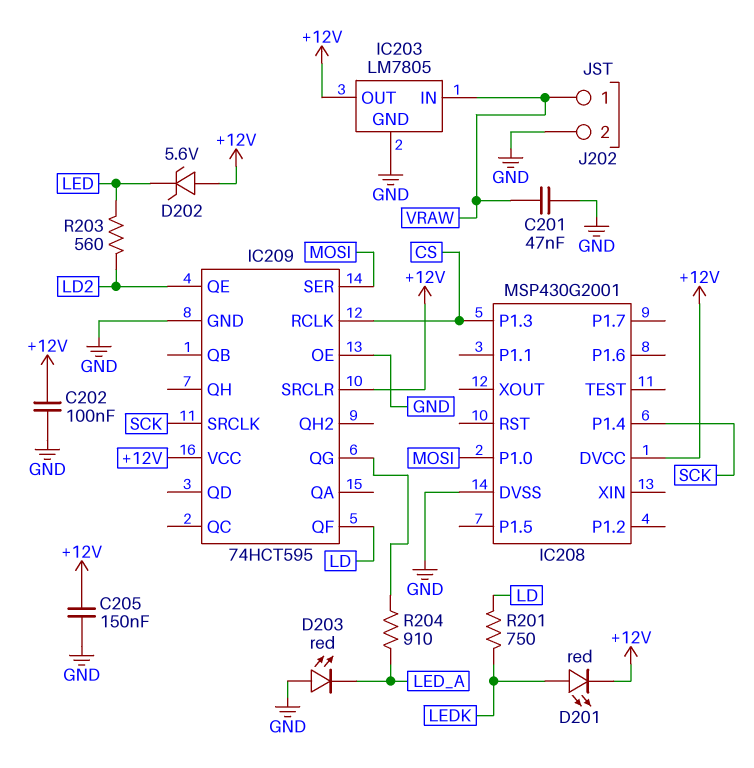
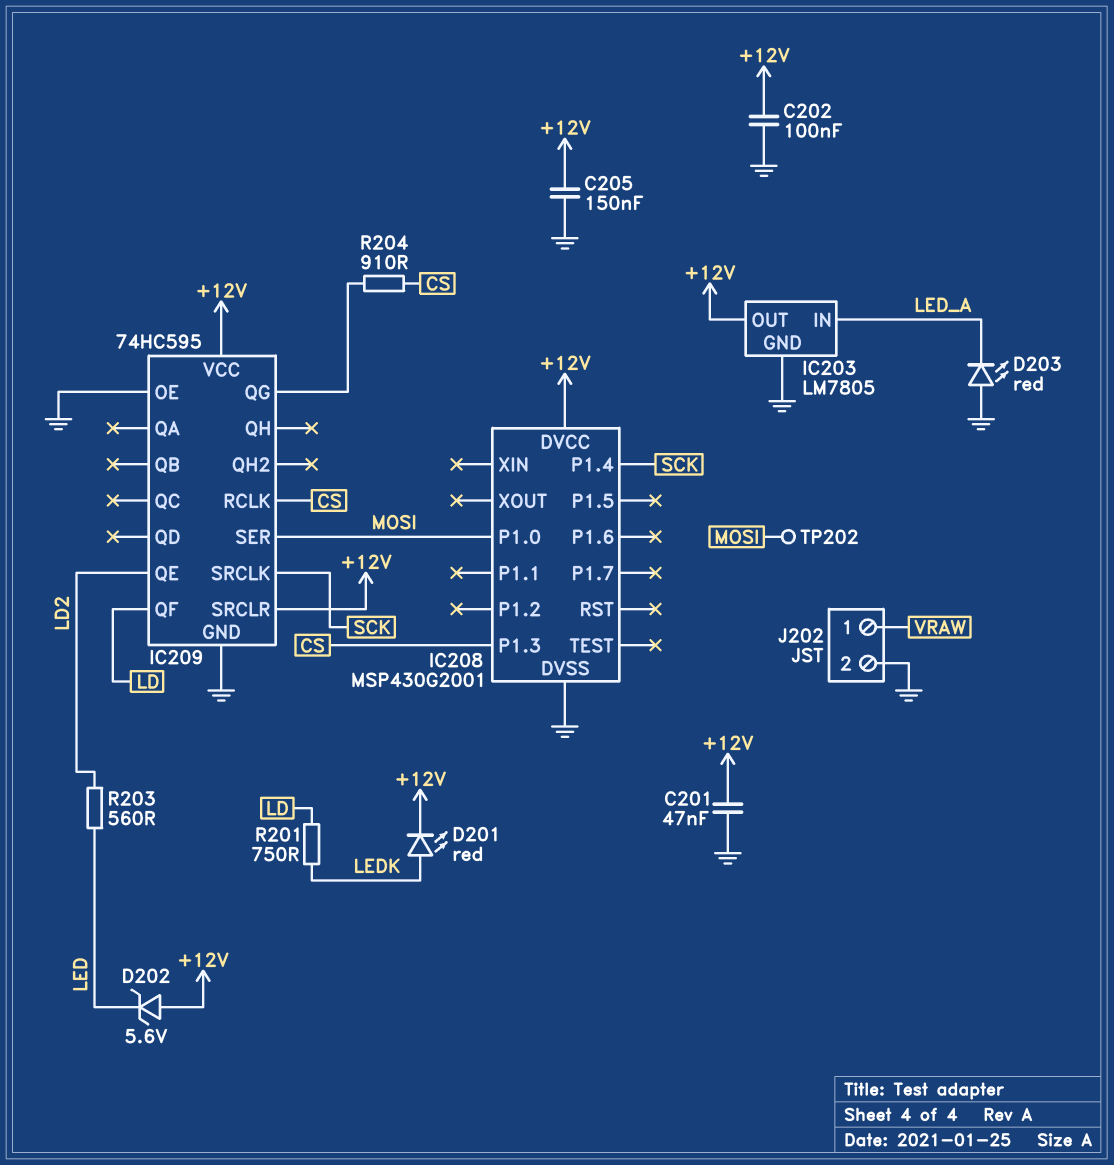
C201: 47nF (GND, VRAW) -> 47nF (+12V, GND)
IC203 pin IN: VRAW -> LED_A
IC209: 74HCT595 -> 74HC595
R204: 910 (IC209/QG, LED_A) -> 910 (CS, IC209/QG)
TP202: none -> test point (MOSI)

